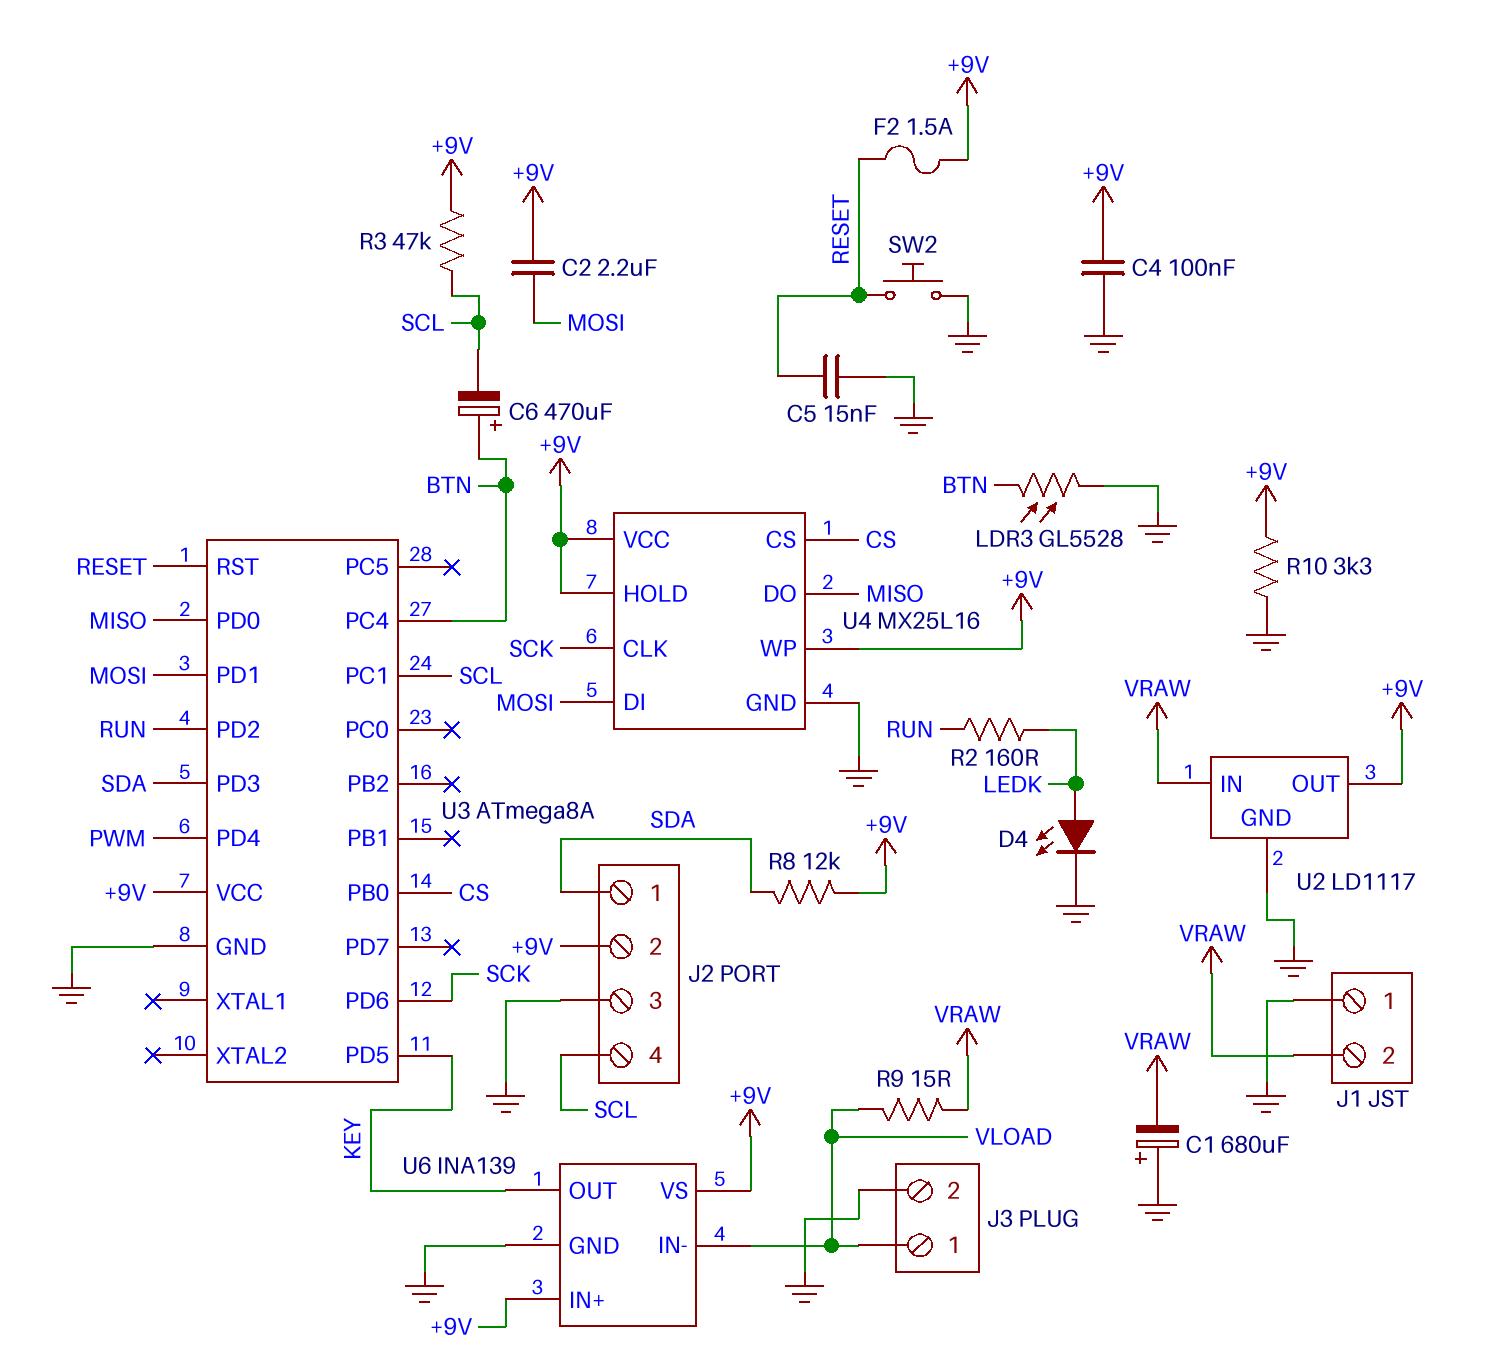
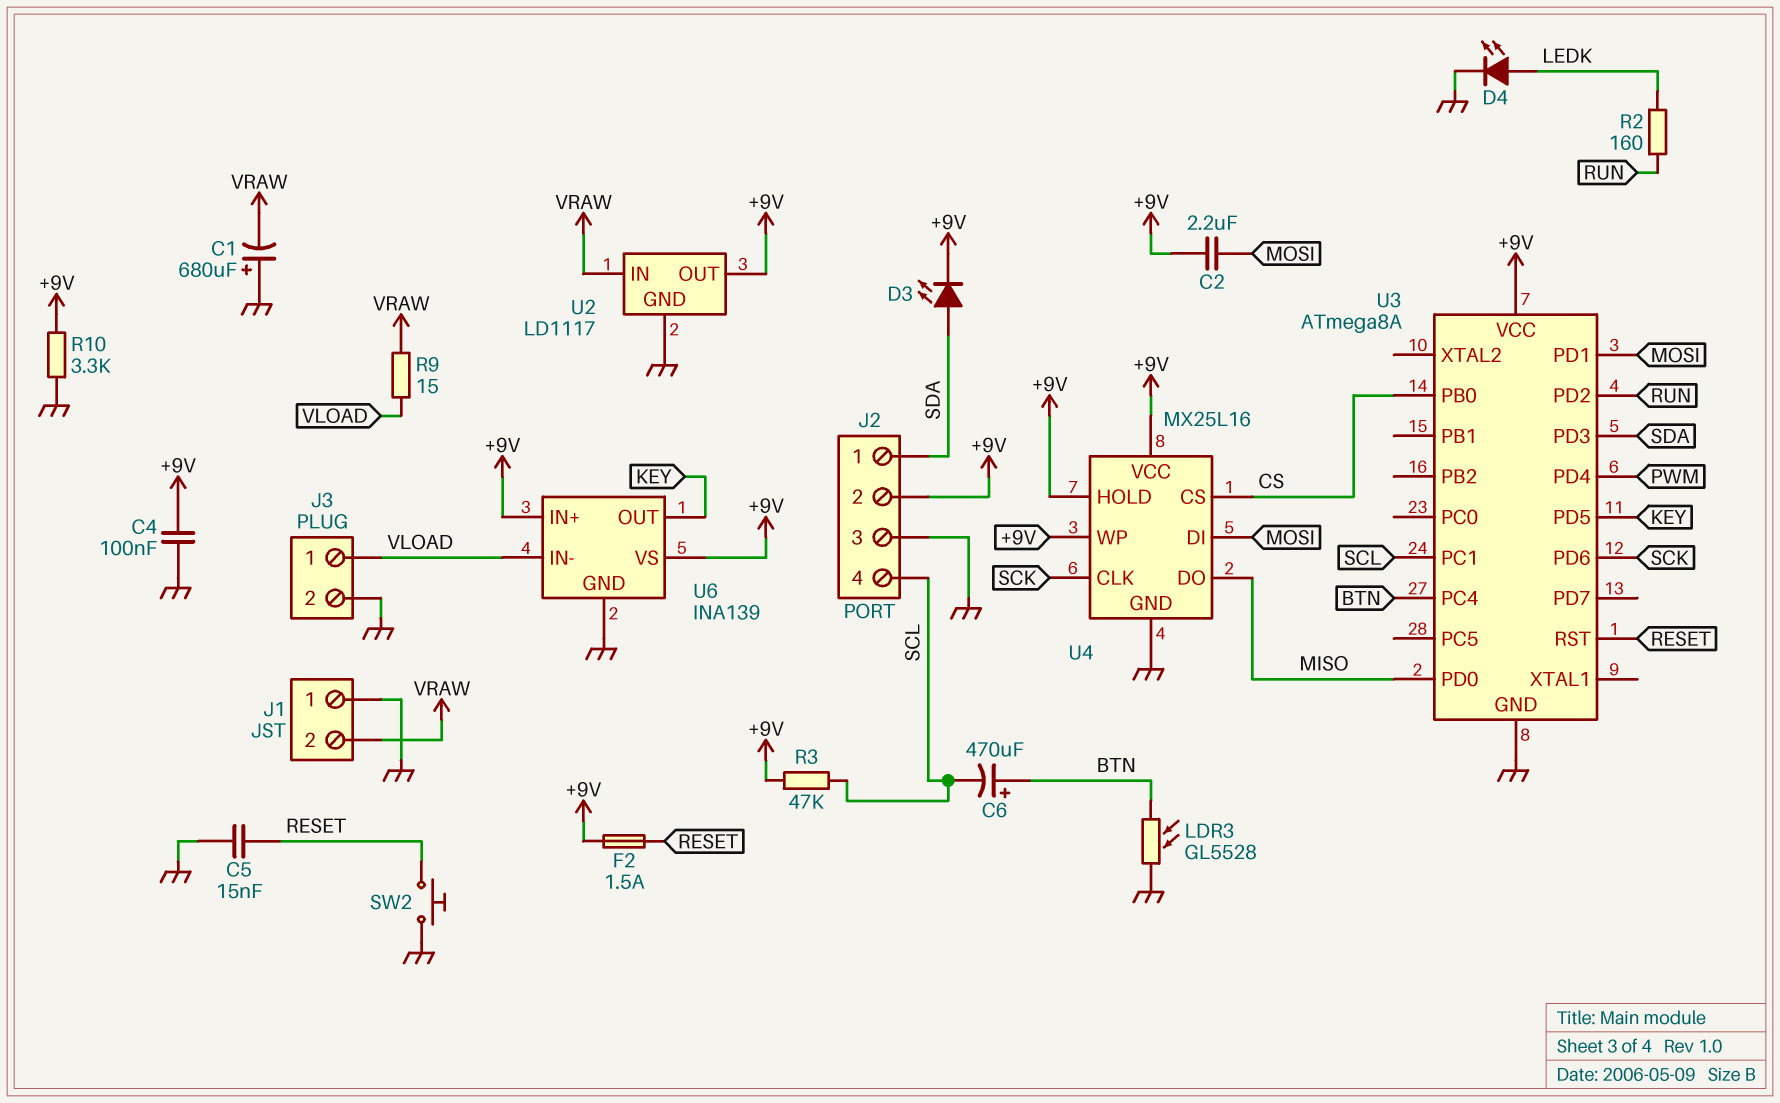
D3: none -> LED (A SDA, K +9V)
R8: 12k (+9V, SDA) -> none

